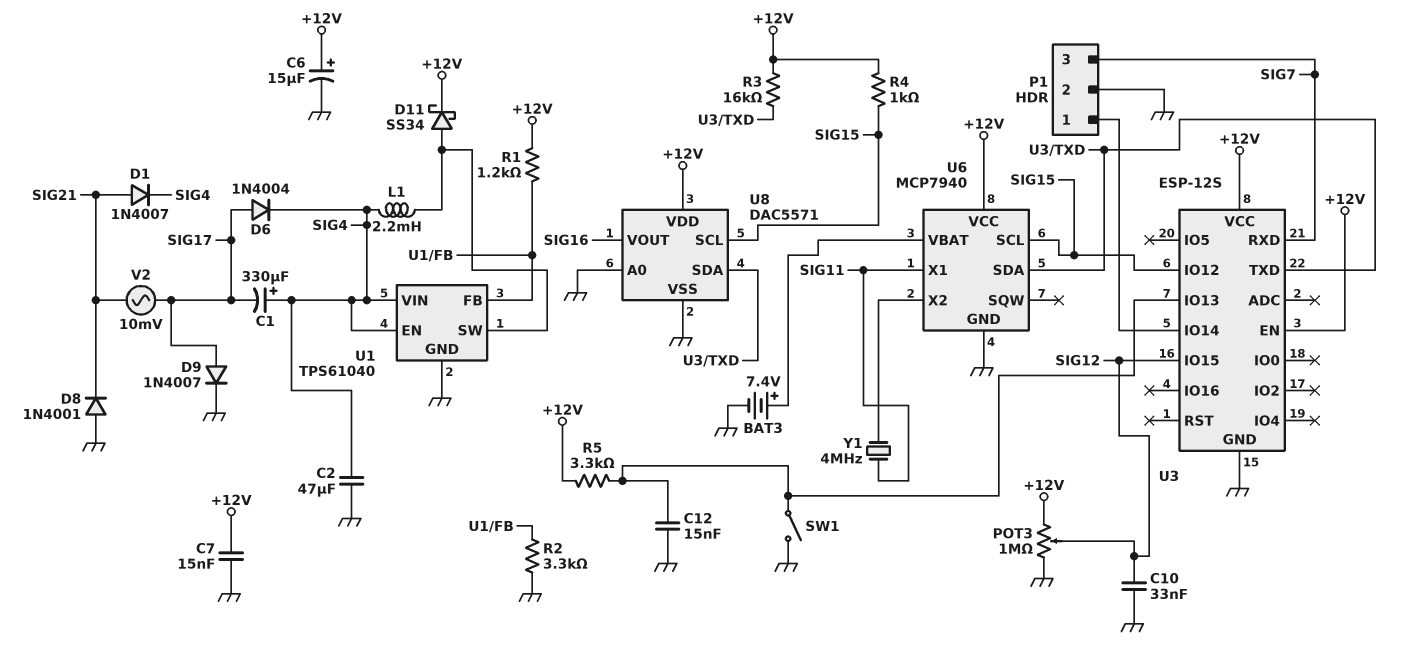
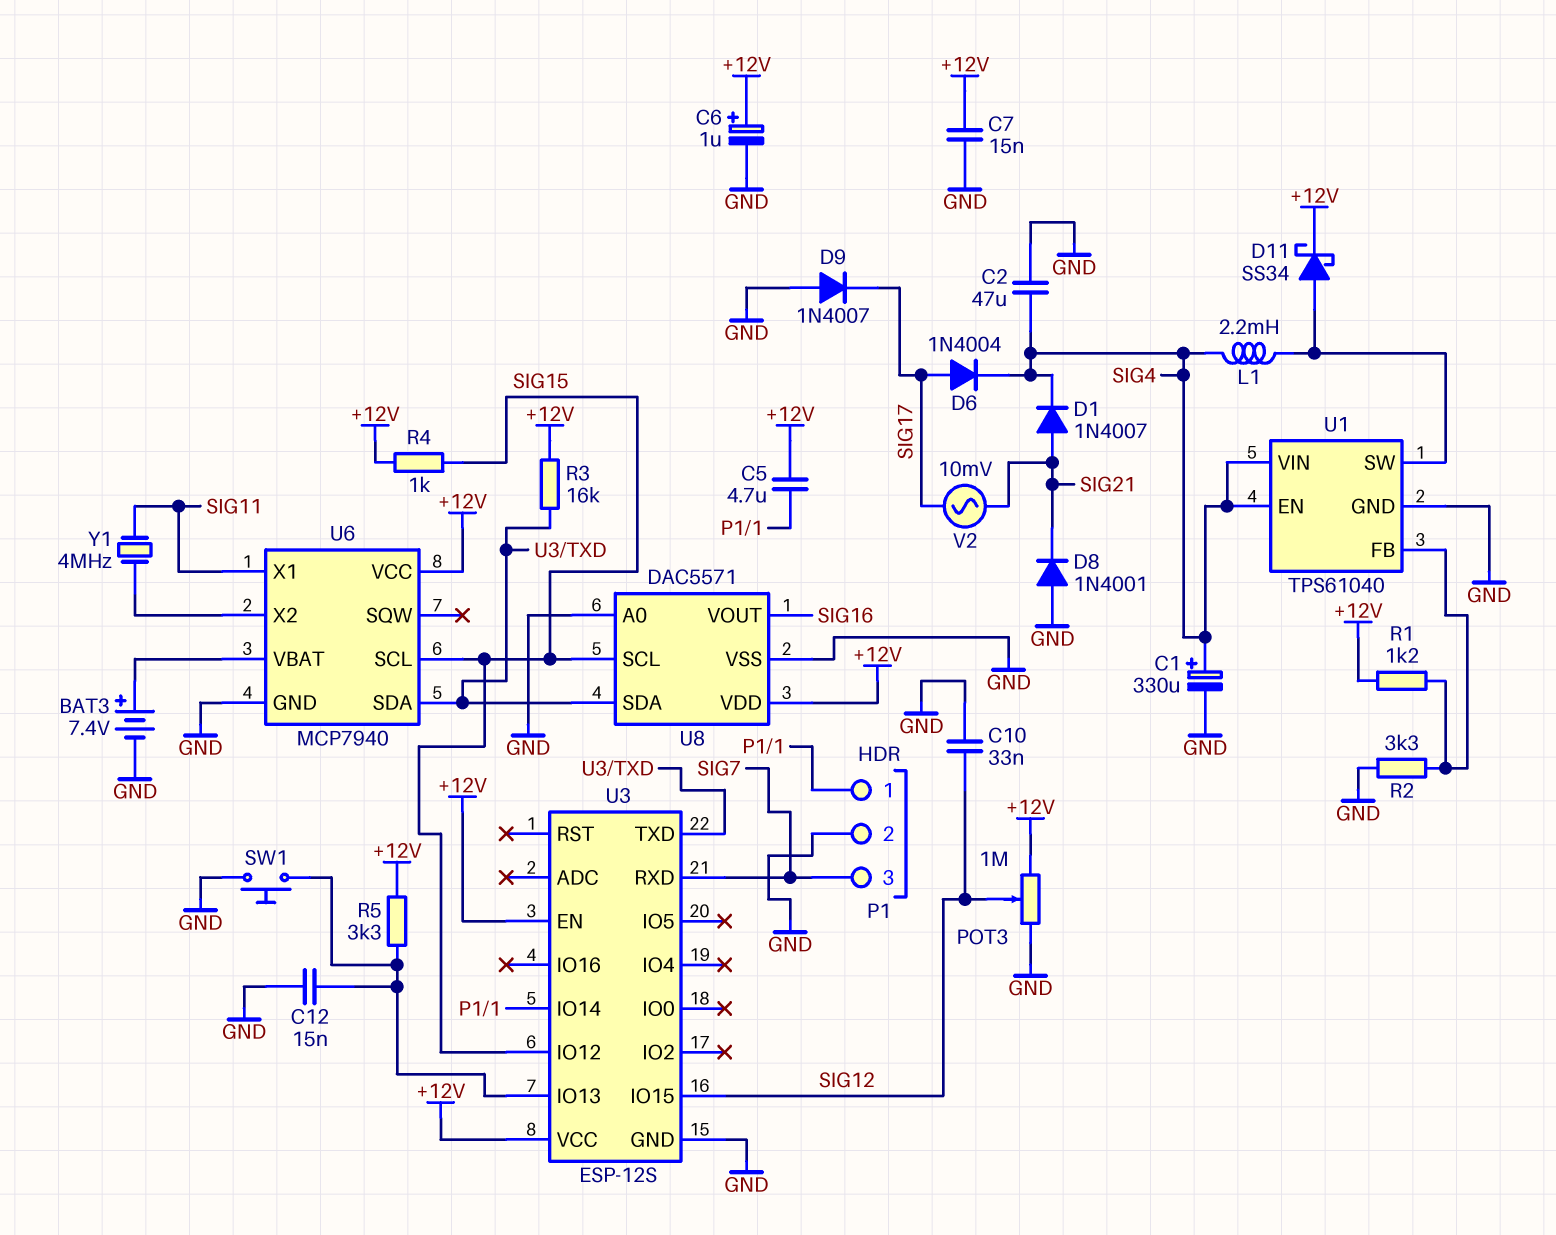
C1: 330uF (plus SIG4, minus SIG17) -> 330uF (plus SIG4, minus GND)
C5: none -> 4.7uF (+12V, P1/1)
C6: 15uF (plus +12V, minus GND) -> 1uF (plus +12V, minus GND)
D9: diode 1N4007 (A SIG17, K GND) -> diode 1N4007 (A GND, K SIG17)
SW1: switch (GND, U3/IO13) -> button (GND, U3/IO13)

